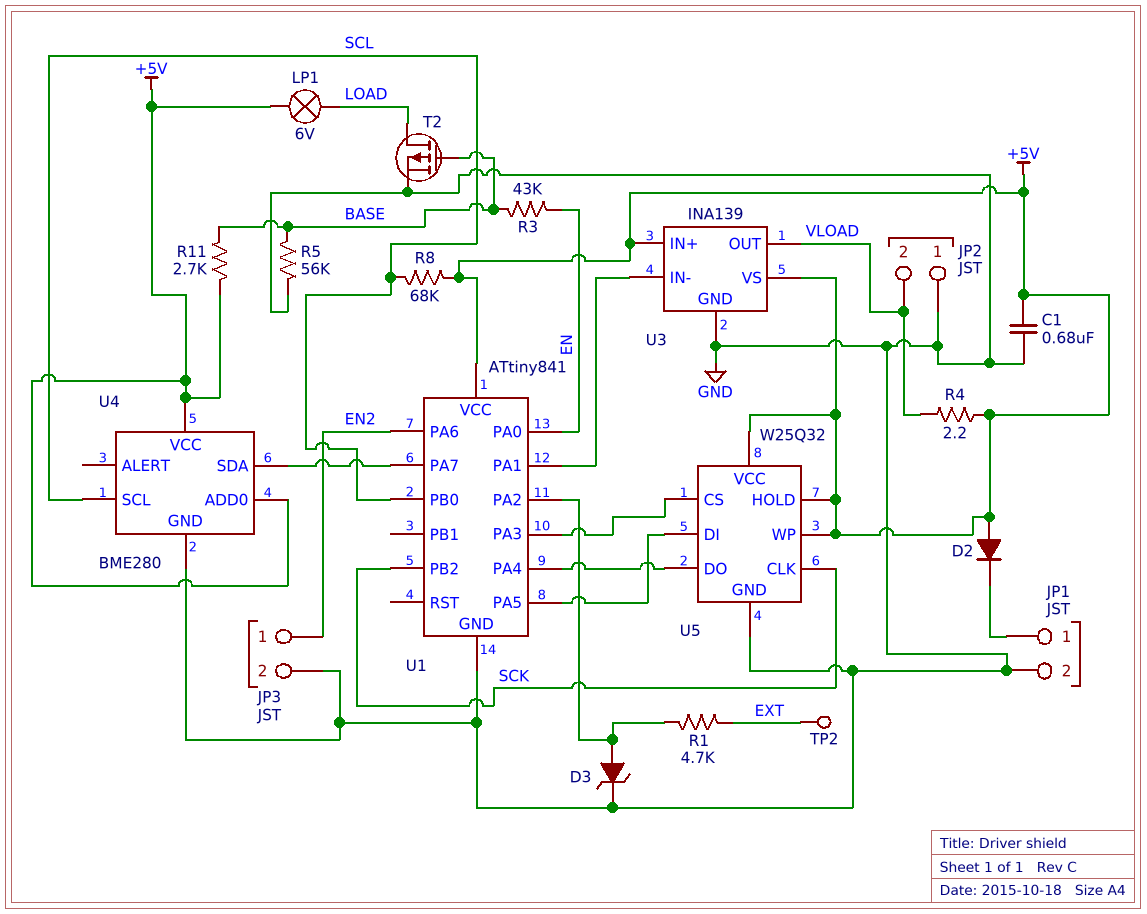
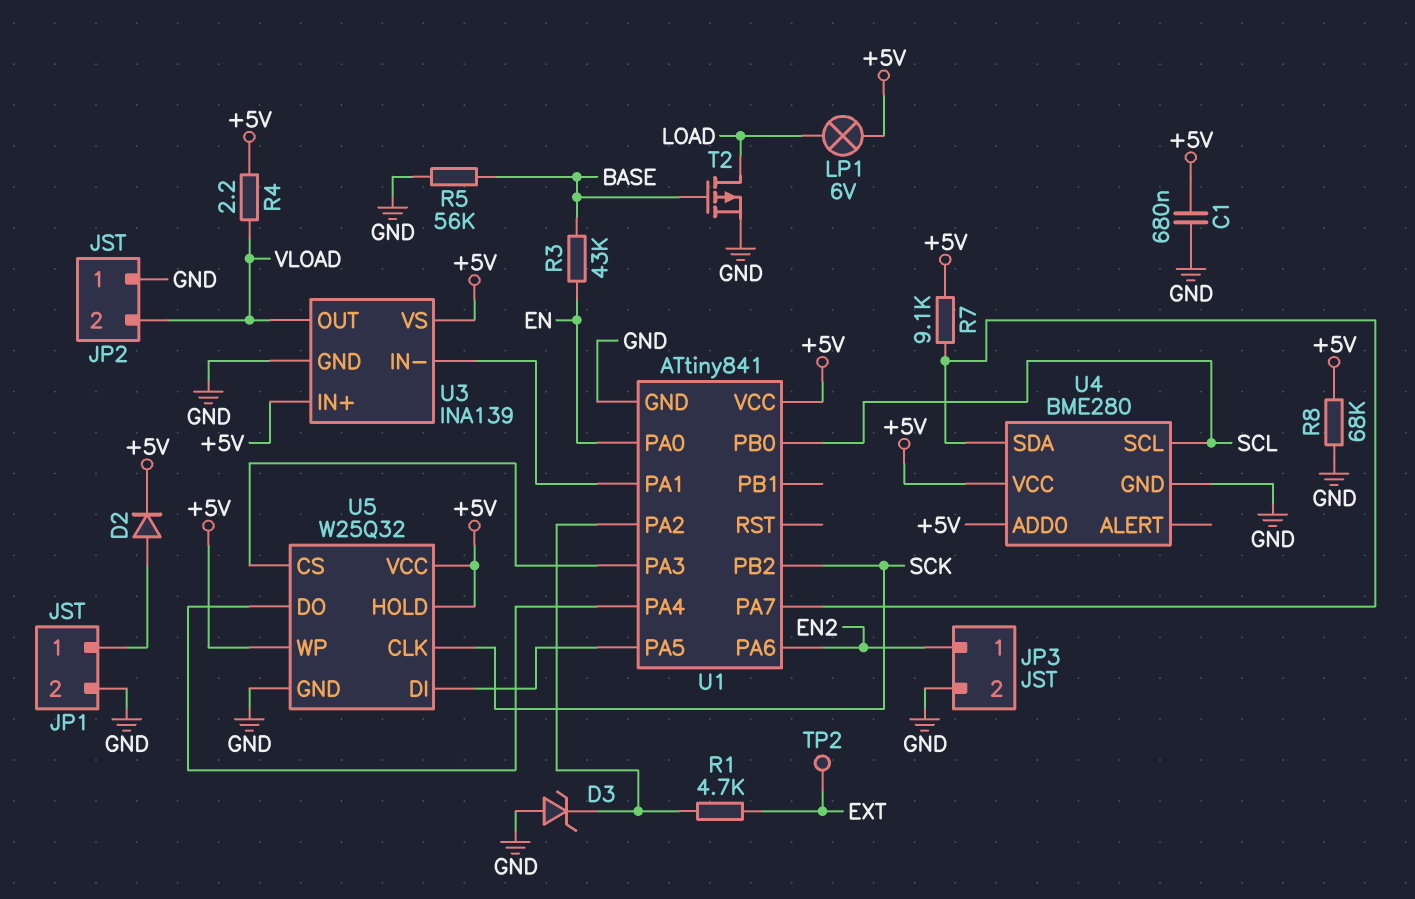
D2: diode (A +5V, K JP1/1) -> diode (A JP1/1, K +5V)
D3: zener (A U1/PA2, K GND) -> zener (A GND, K U1/PA2)
R7: none -> 9.1k (+5V, U1/PA7)
R8: 68k (+5V, SCL) -> 68k (+5V, GND)
R11: 2.7k (+5V, BASE) -> none

